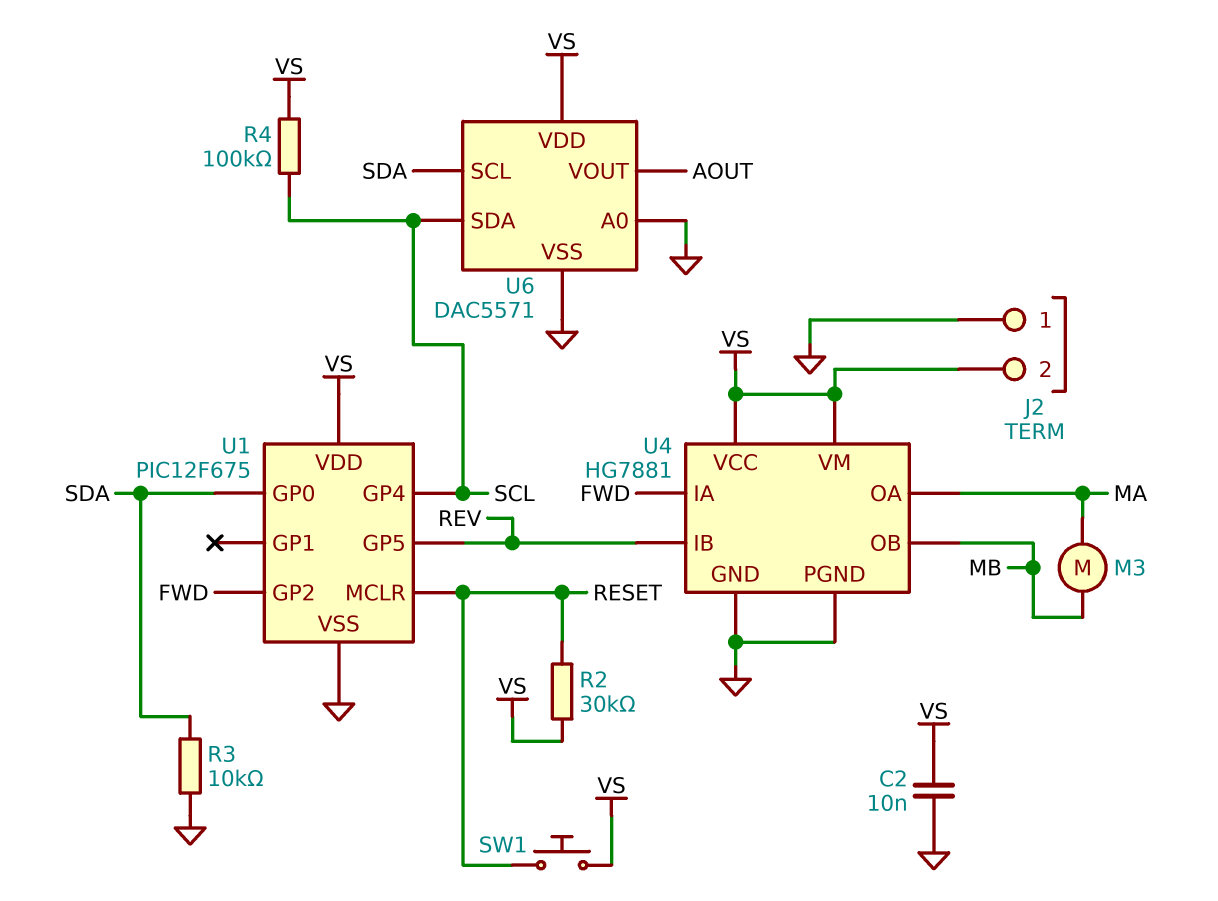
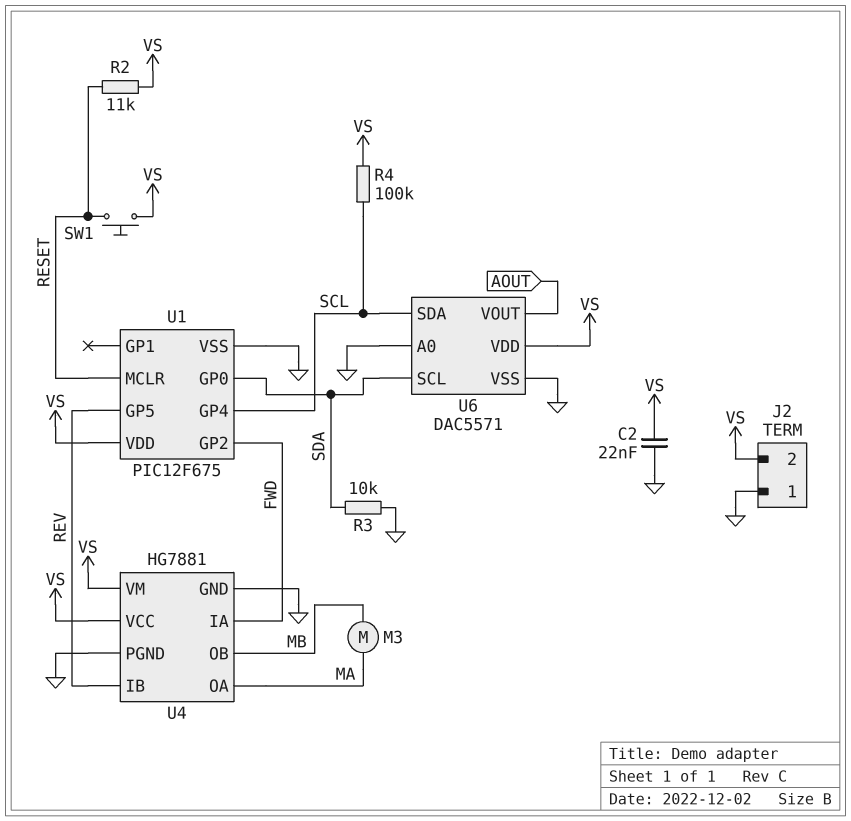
C2: 10nF (GND, VS) -> 22nF (GND, VS)
R2: 30k (RESET, VS) -> 11k (RESET, VS)

